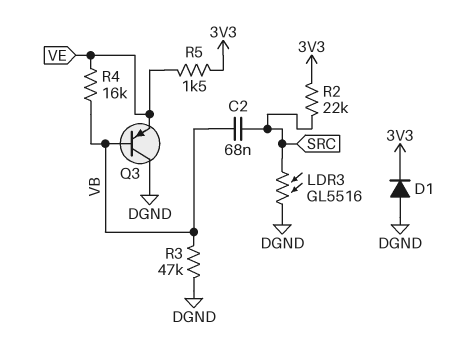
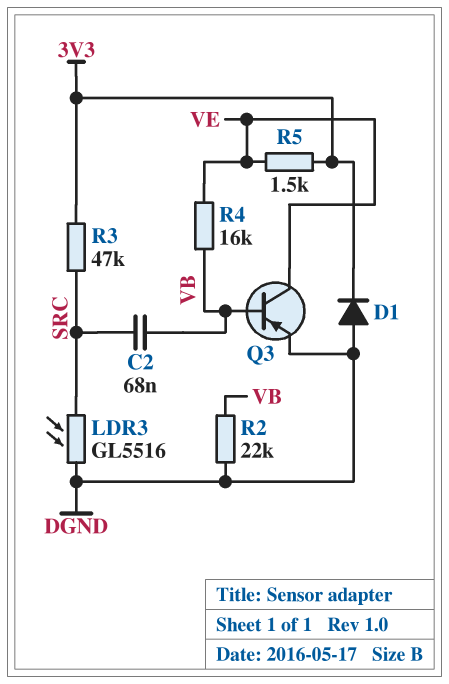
Q3: PNP (B VB, C DGND, E VE) -> PNP (B VB, C VE, E DGND)
R2: 22k (3V3, SRC) -> 22k (DGND, VB)
R3: 47k (DGND, VB) -> 47k (3V3, SRC)

